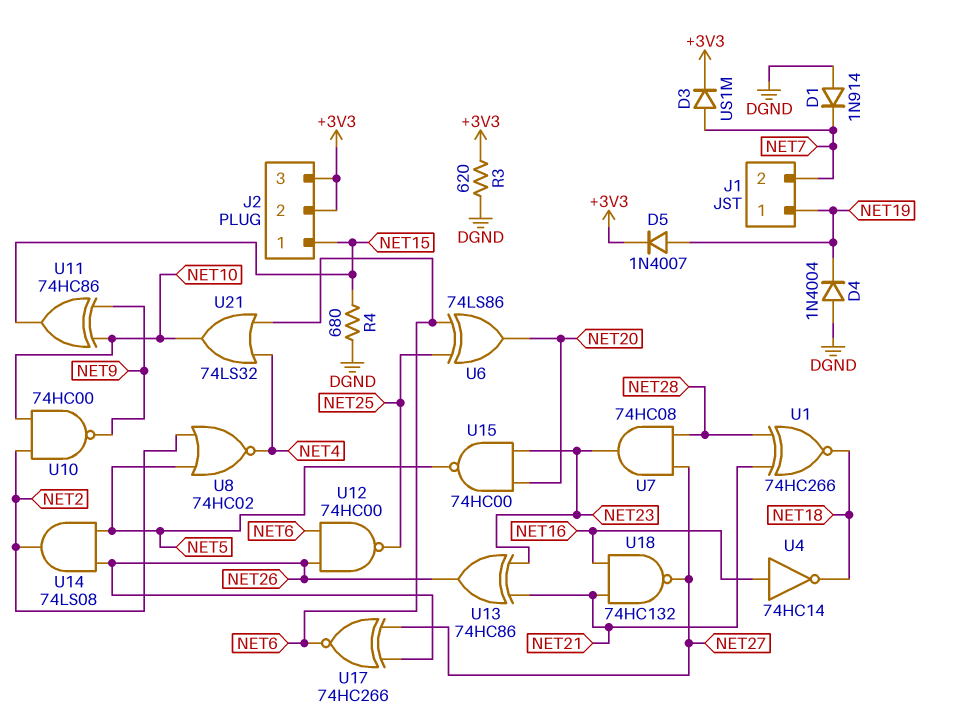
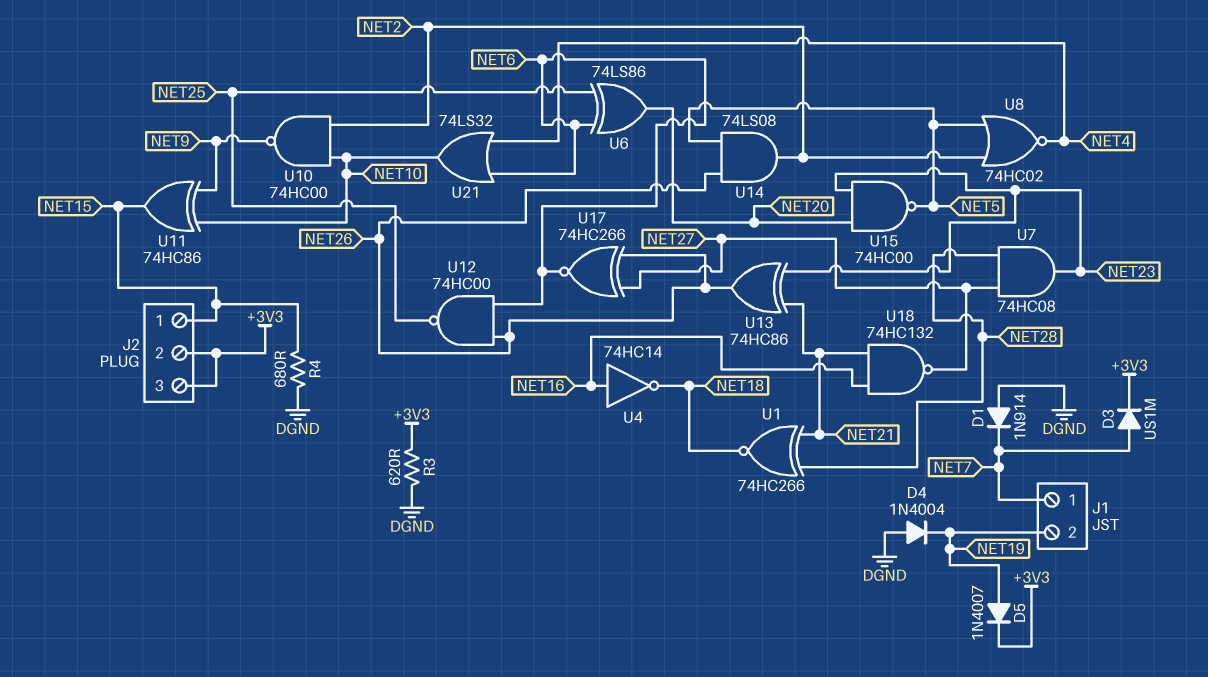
J1 pin 1: NET19 -> NET7
J1 pin 2: NET7 -> NET19

